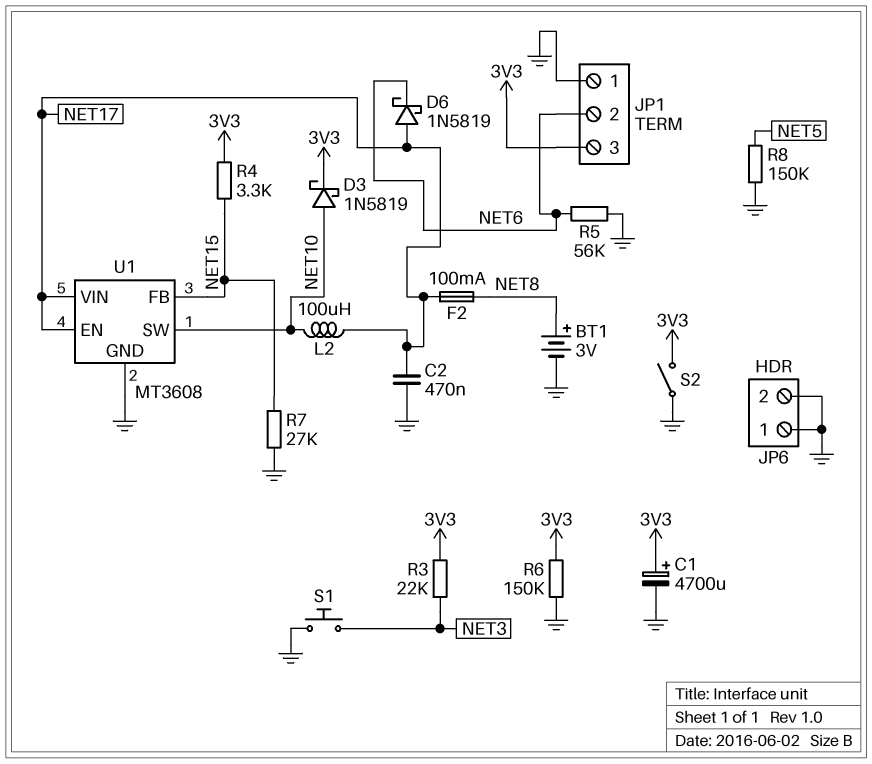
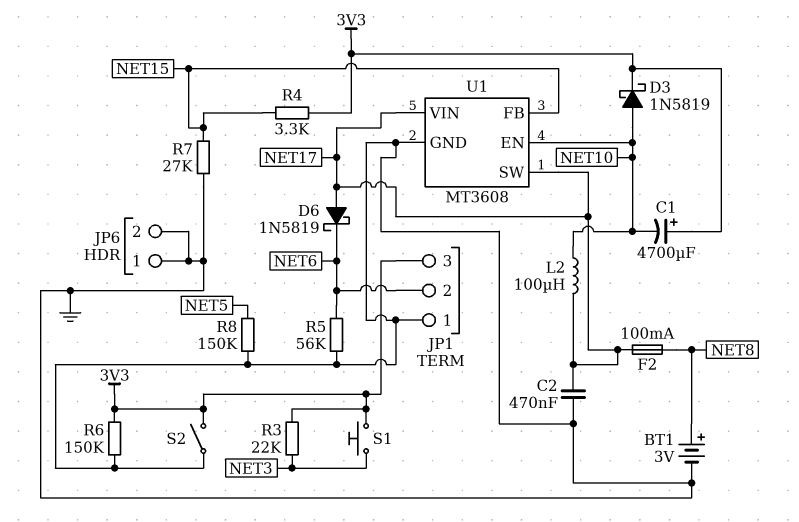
C1: 4700uF (plus 3V3, minus GND) -> 4700uF (plus 3V3, minus NET10)
S1: button (GND, NET3) -> button (3V3, NET3)
U1 pin EN: NET17 -> NET10
U1 pin SW: NET10 -> NET17

